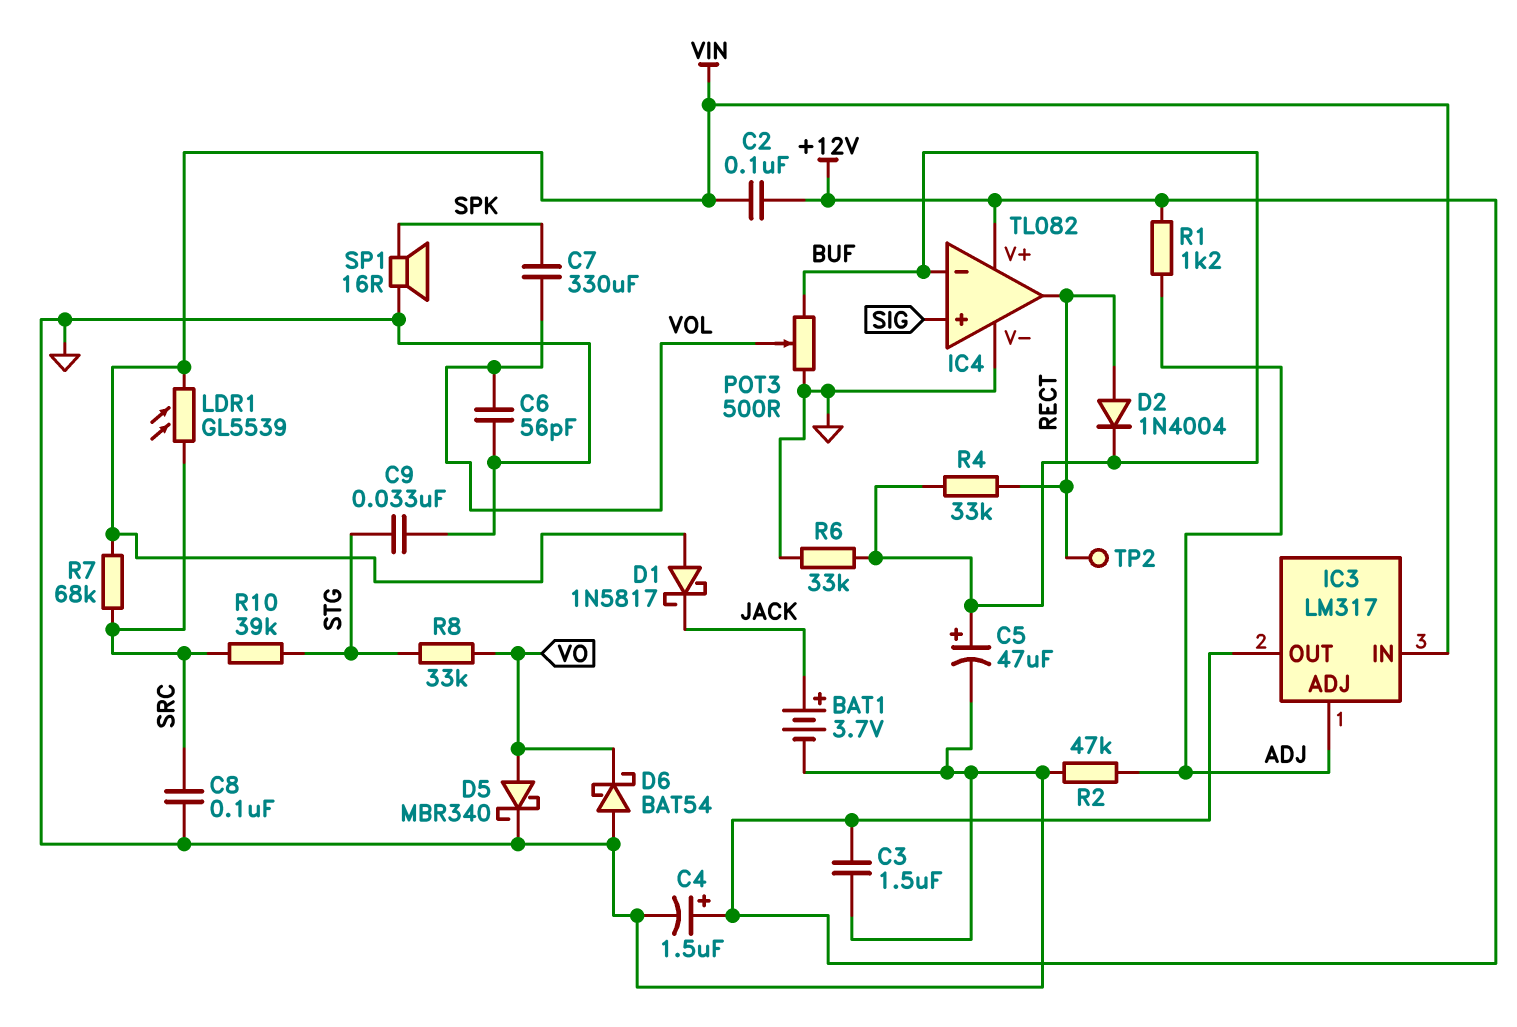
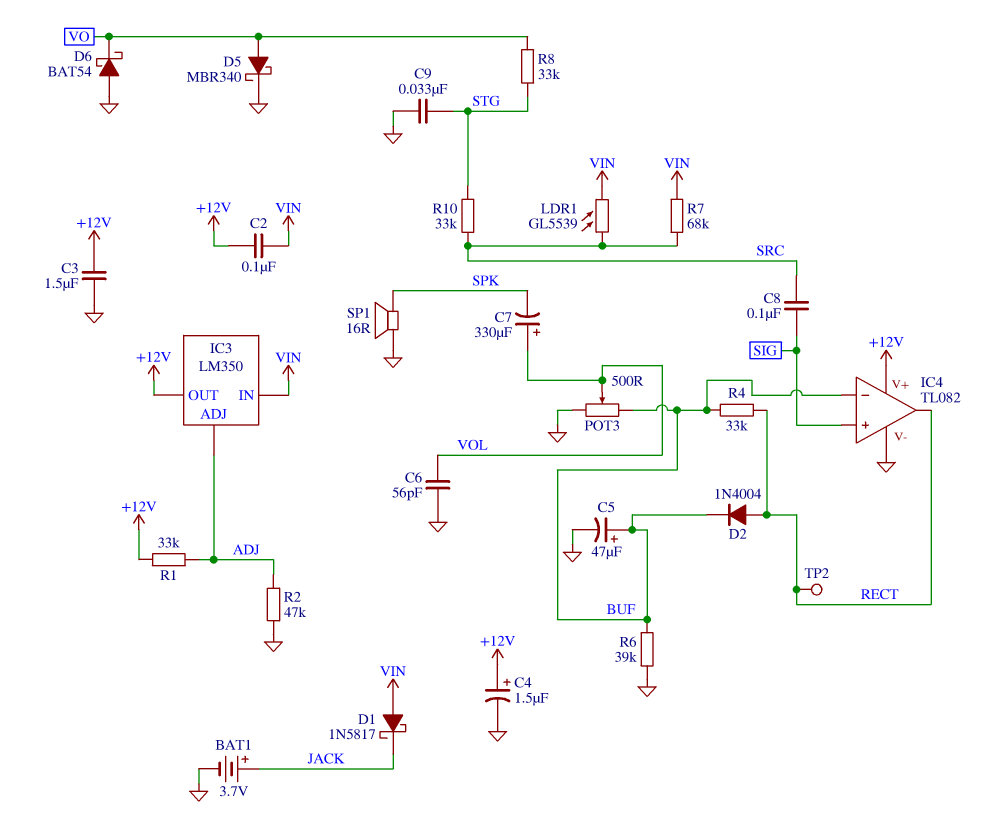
C7: 330uF (SPK, VOL) -> 330uF (plus VOL, minus SPK)
C8: 100nF (GND, SRC) -> 100nF (SIG, SRC)
IC3: LM317 -> LM350
R1: 1.2k (+12V, ADJ) -> 33k (+12V, ADJ)
R6: 33k (BUF, GND) -> 39k (BUF, GND)
R10: 39k (SRC, STG) -> 33k (SRC, STG)

